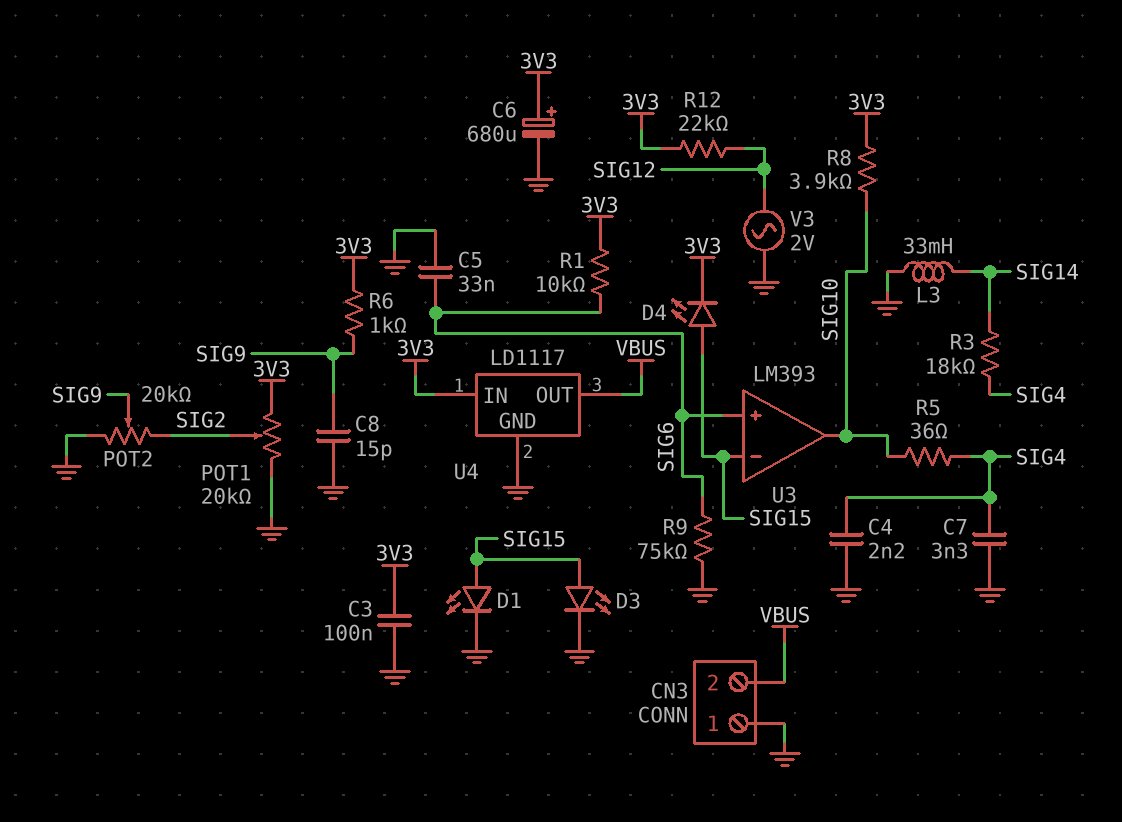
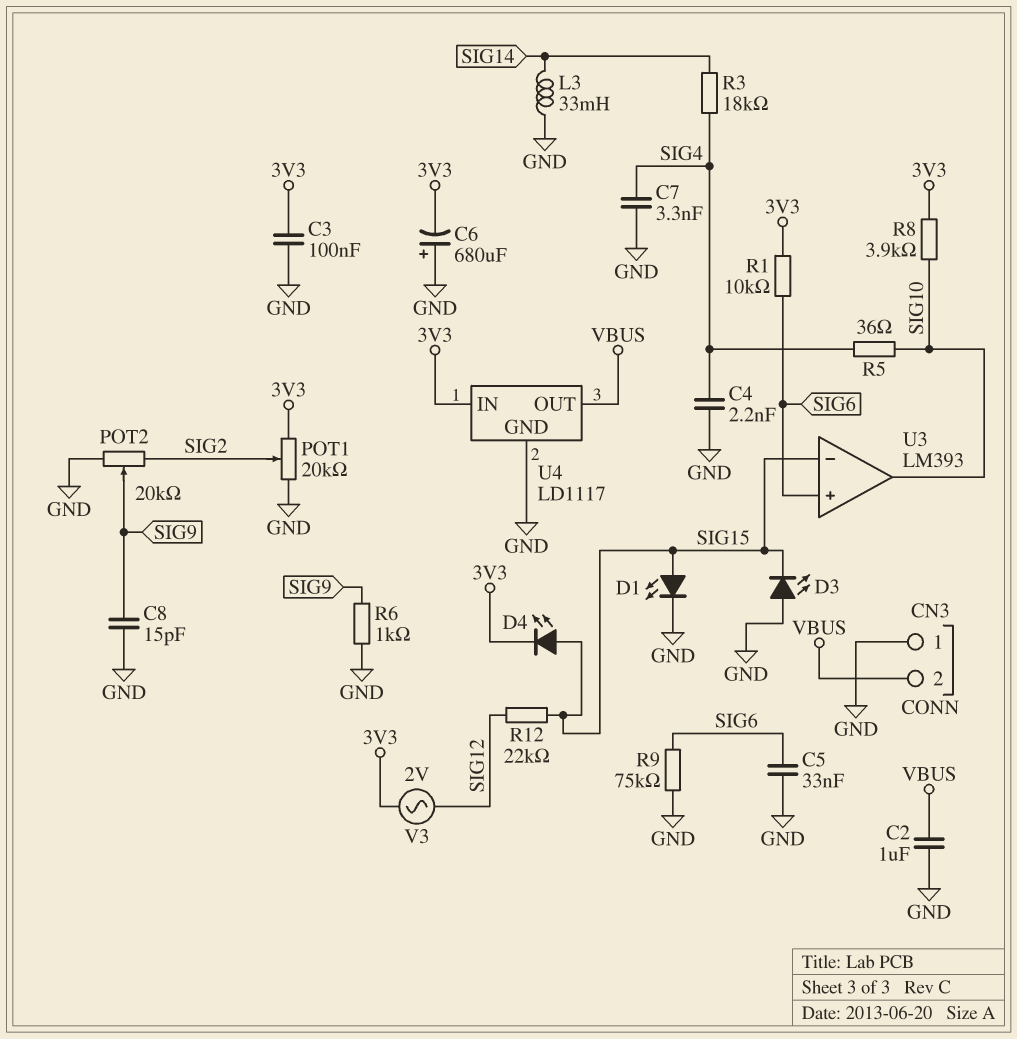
C2: none -> 1uF (GND, VBUS)
C6: 680uF (plus 3V3, minus GND) -> 680uF (plus GND, minus 3V3)
D3: LED (A SIG15, K GND) -> LED (A GND, K SIG15)
R6: 1k (3V3, SIG9) -> 1k (GND, SIG9)
R12: 22k (3V3, SIG12) -> 22k (SIG12, SIG15)
V3: AC 2V (GND, SIG12) -> AC 2V (3V3, SIG12)

